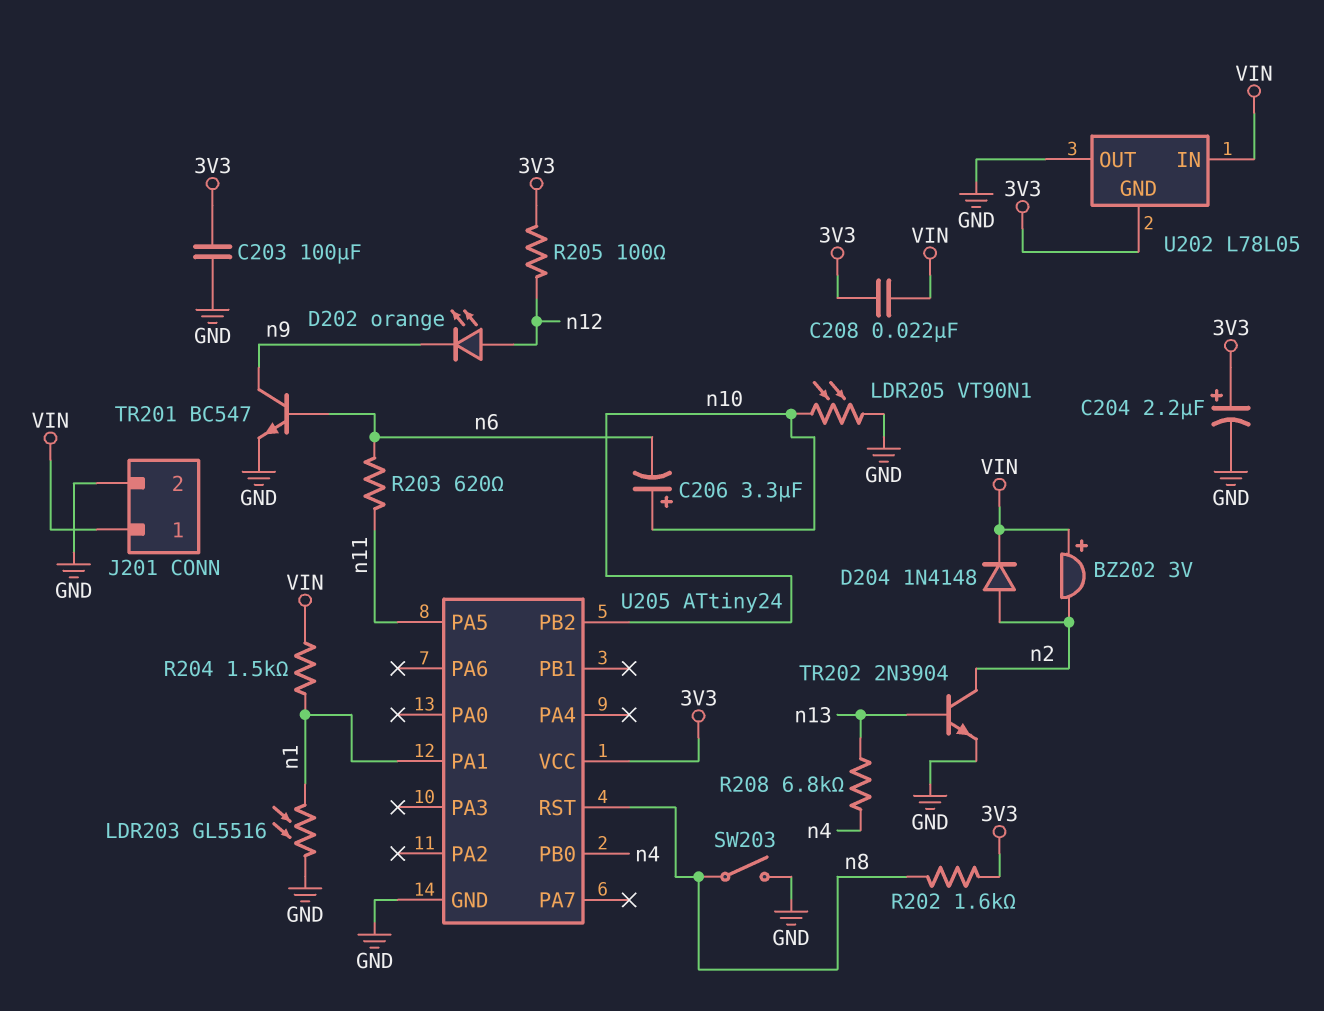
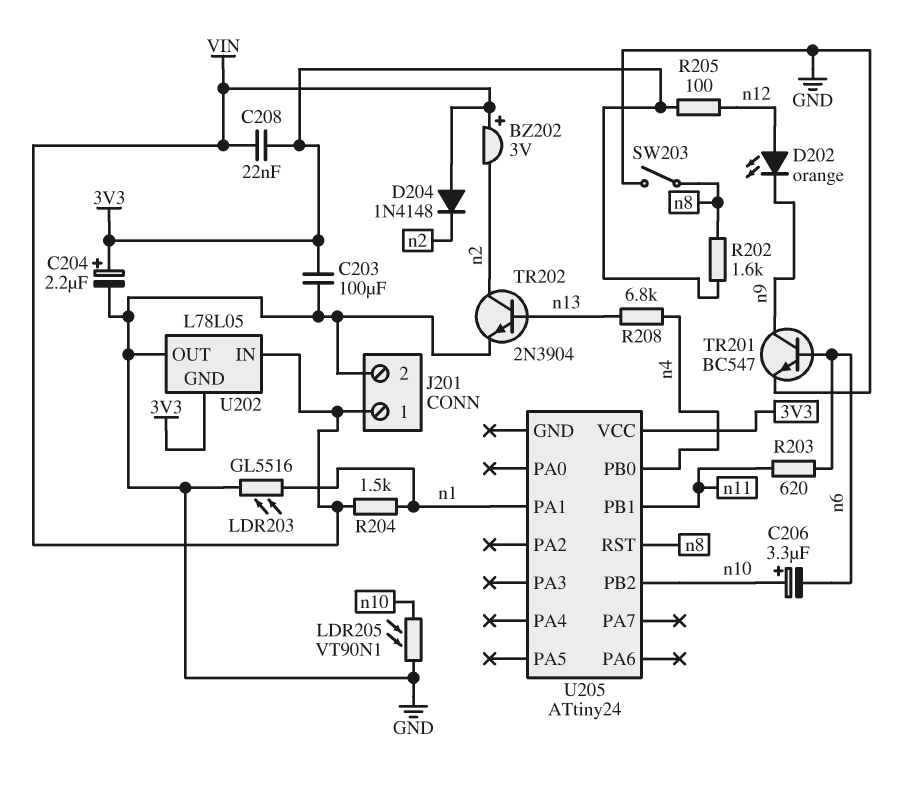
D204: diode 1N4148 (A n2, K VIN) -> diode 1N4148 (A VIN, K n2)
U205 pin GND: GND -> none
U205 pin PA5: n11 -> none
U205 pin PB1: none -> n11

